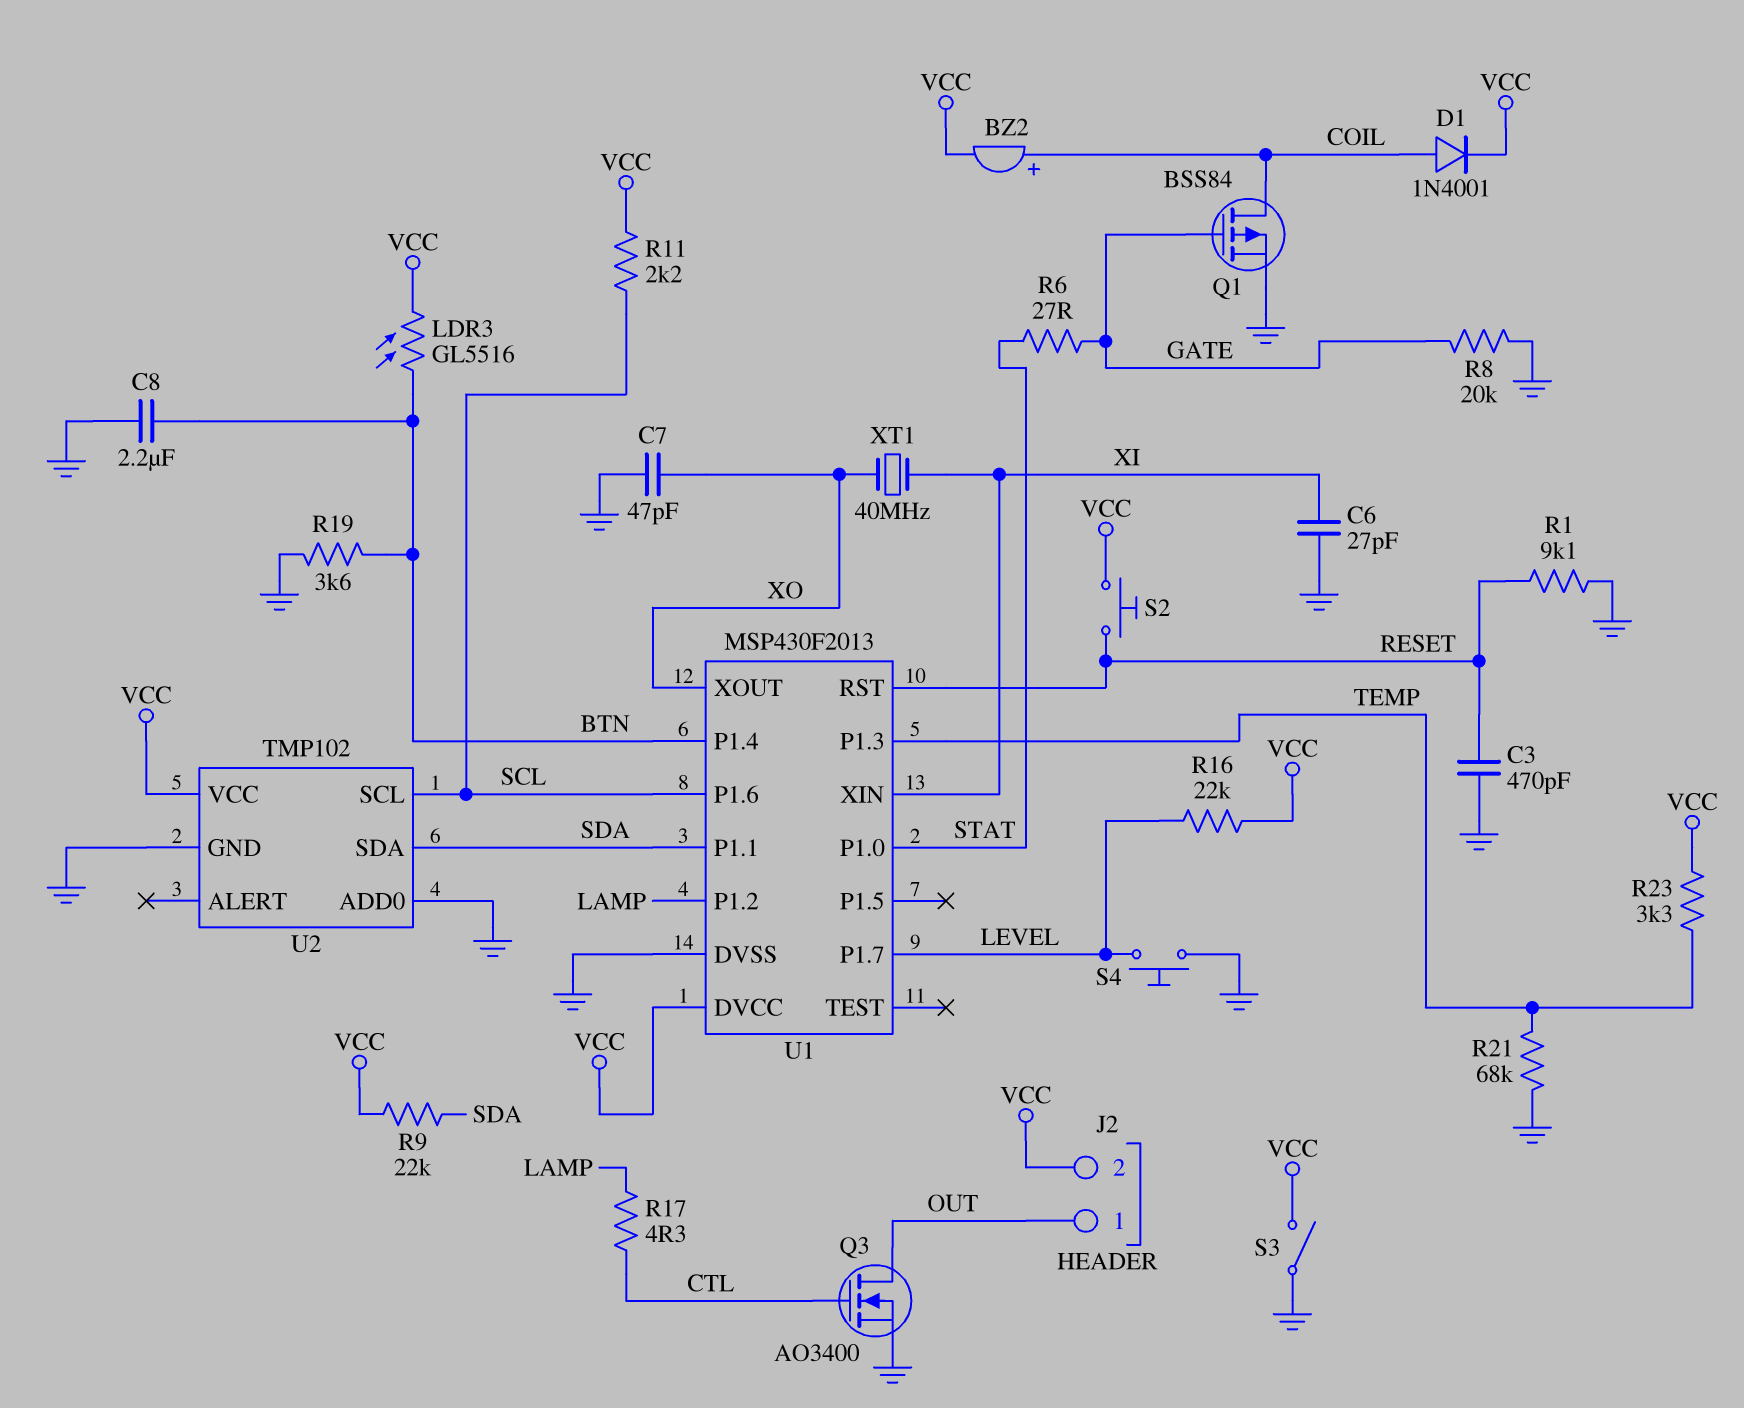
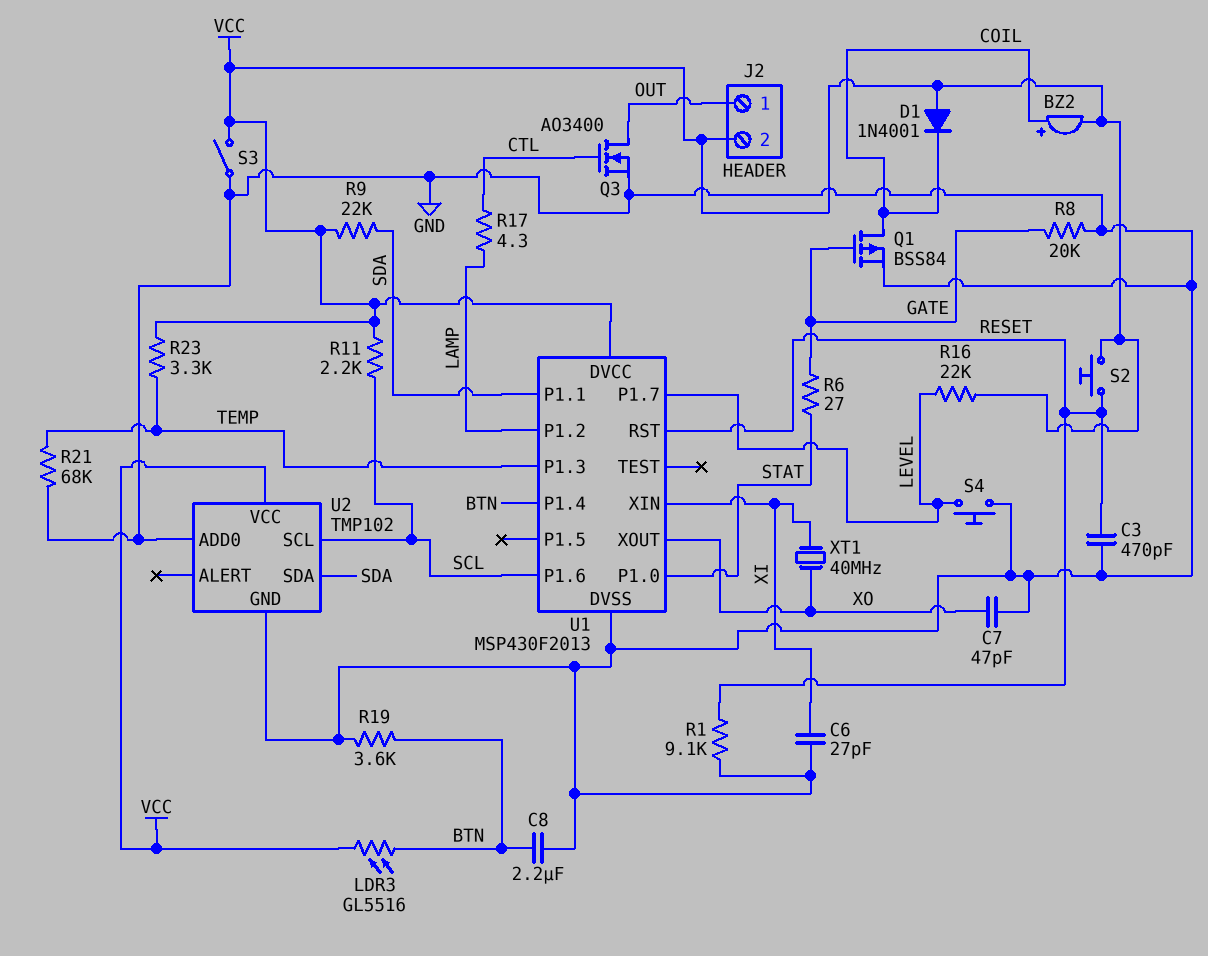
D1: diode 1N4001 (A COIL, K VCC) -> diode 1N4001 (A VCC, K COIL)

